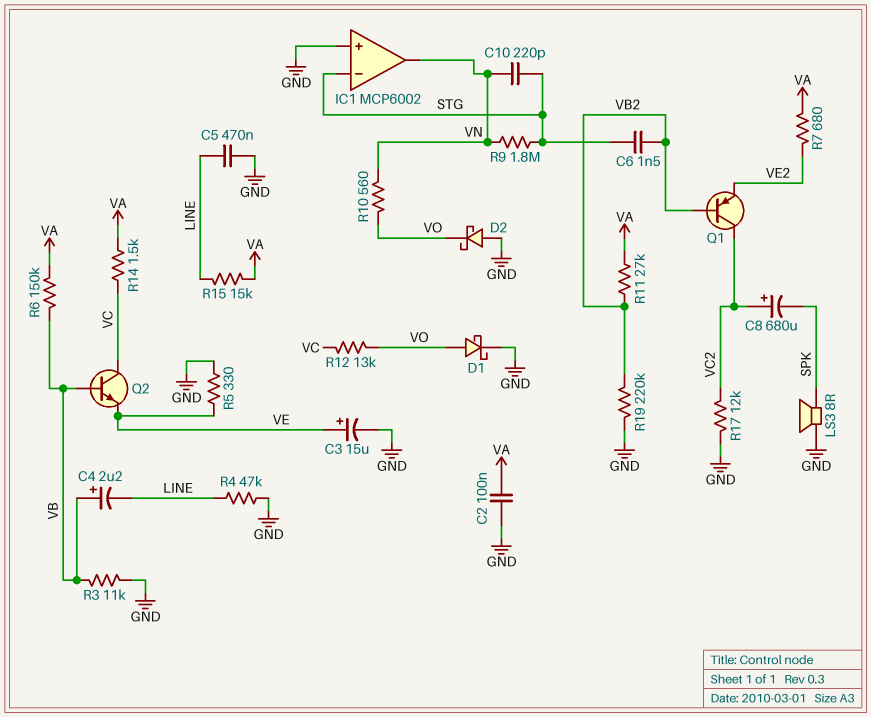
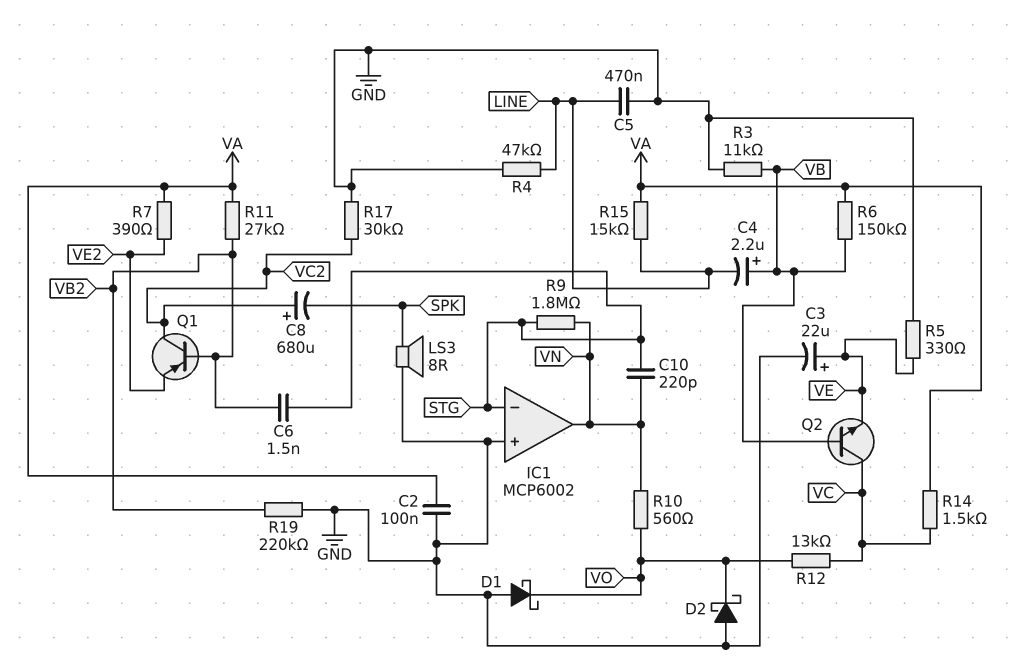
C3: 15uF (plus VE, minus GND) -> 22uF (plus VE, minus GND)
D1: schottky (A VO, K GND) -> schottky (A GND, K VO)
R7: 680 (VA, VE2) -> 390 (VA, VE2)
R17: 12k (GND, VC2) -> 30k (GND, VC2)

